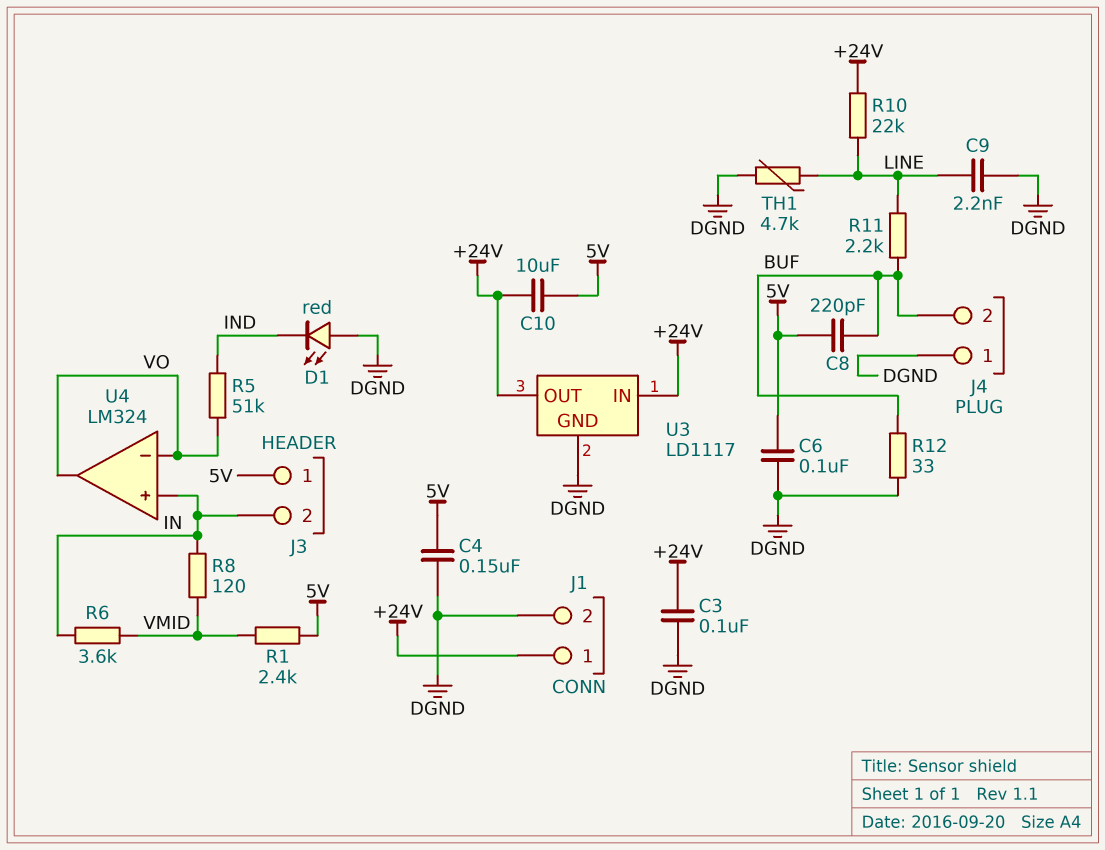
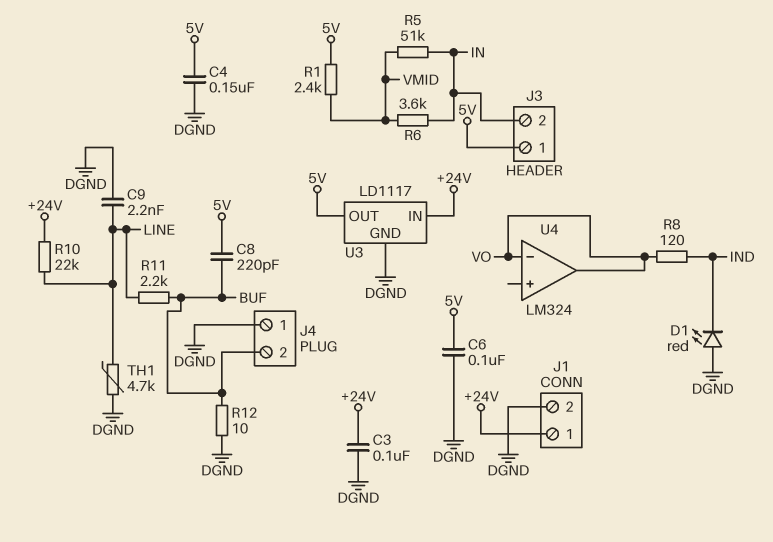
C10: 10uF (+24V, 5V) -> none
R5: 51k (IND, VO) -> 51k (IN, VMID)
R8: 120 (IN, VMID) -> 120 (IND, VO)
R12: 33 (BUF, DGND) -> 10 (BUF, DGND)
U3 pin OUT: +24V -> 5V
U4 pin in+: IN -> none

